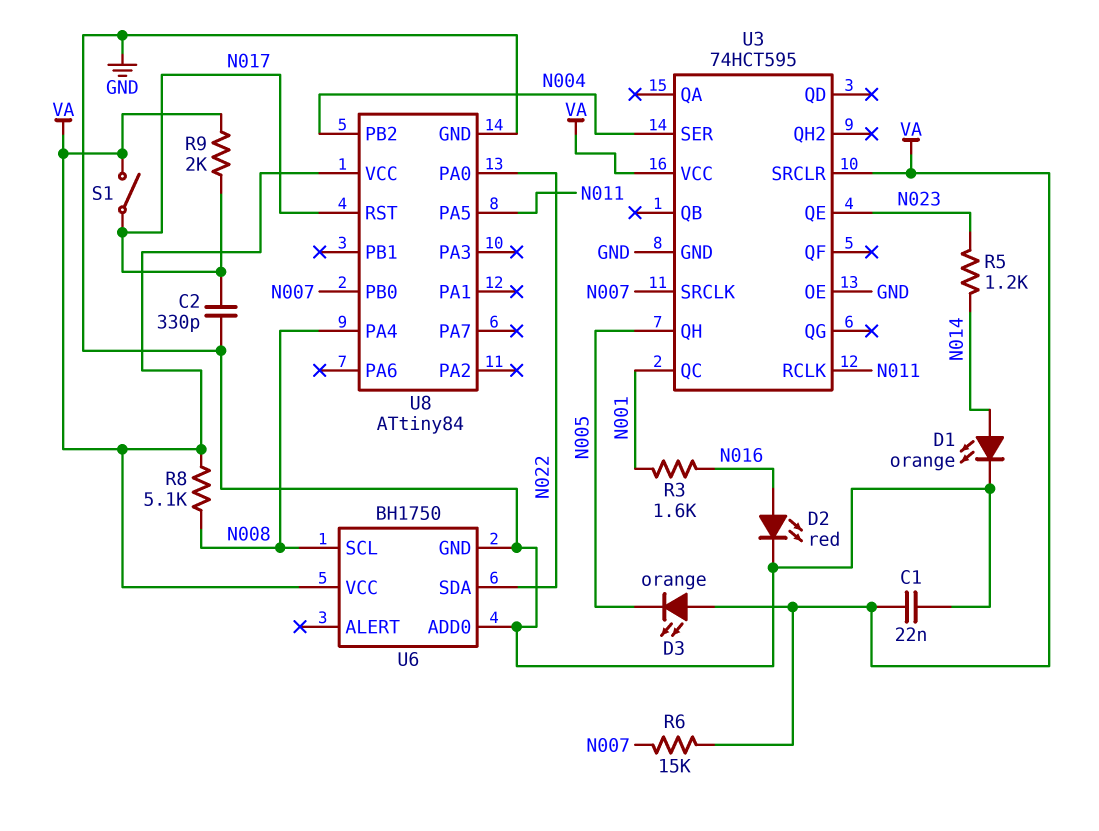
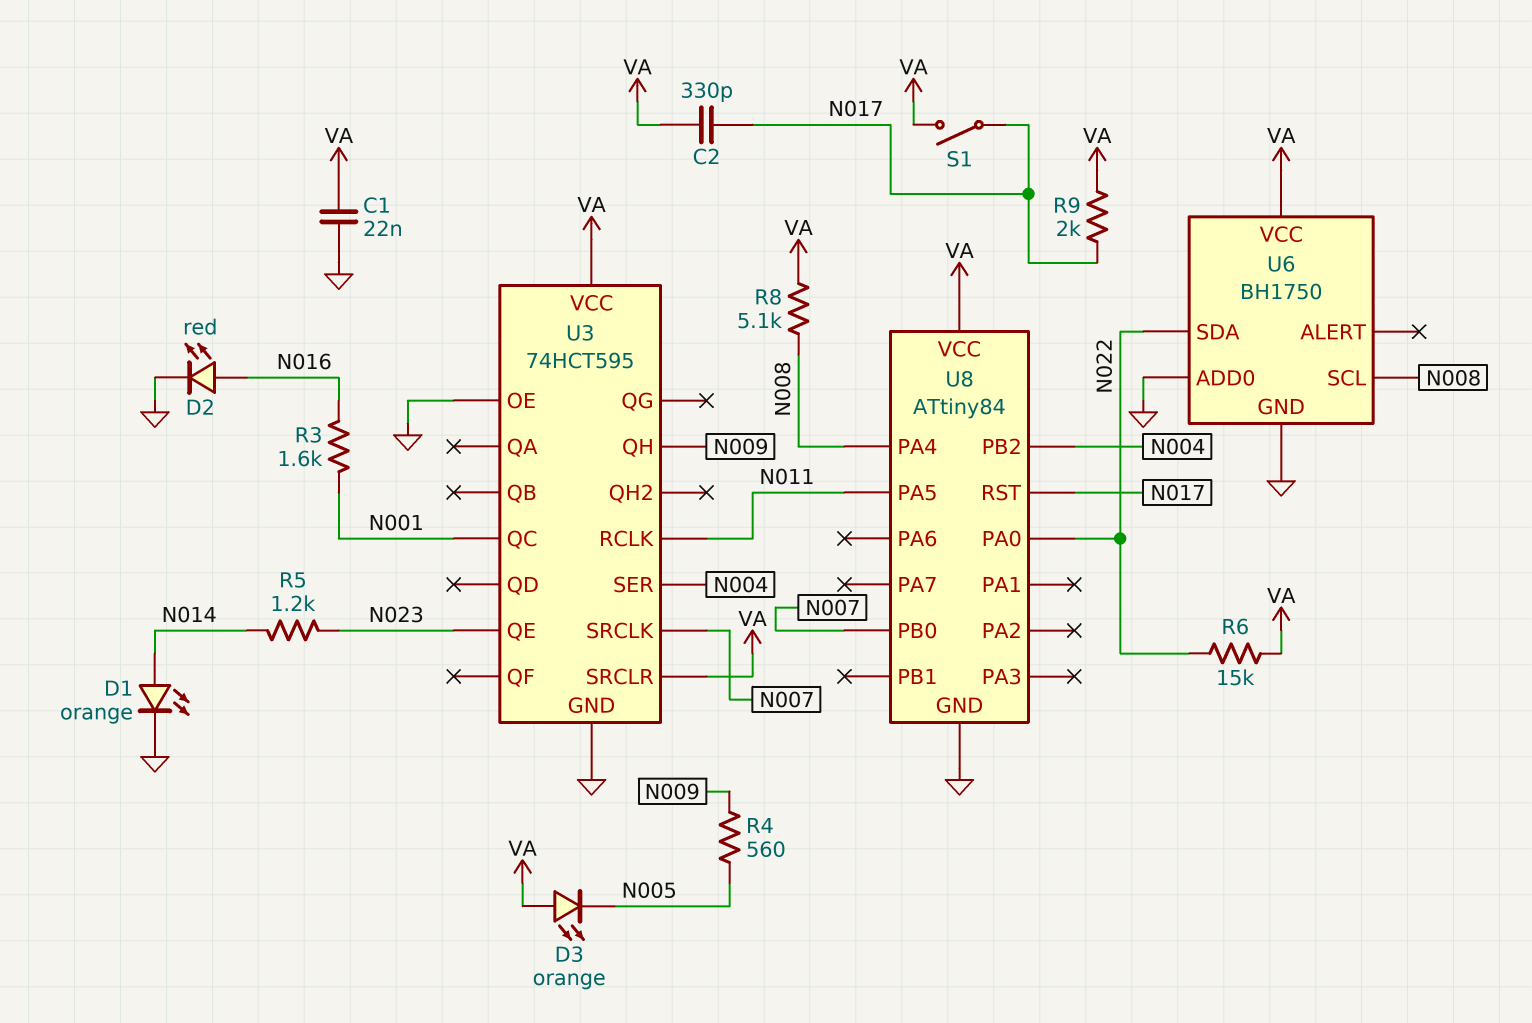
C2: 330pF (GND, N017) -> 330pF (N017, VA)
R4: none -> 560 (N005, N009)
R6: 15k (N007, VA) -> 15k (N022, VA)
U3 pin QH: N005 -> N009

